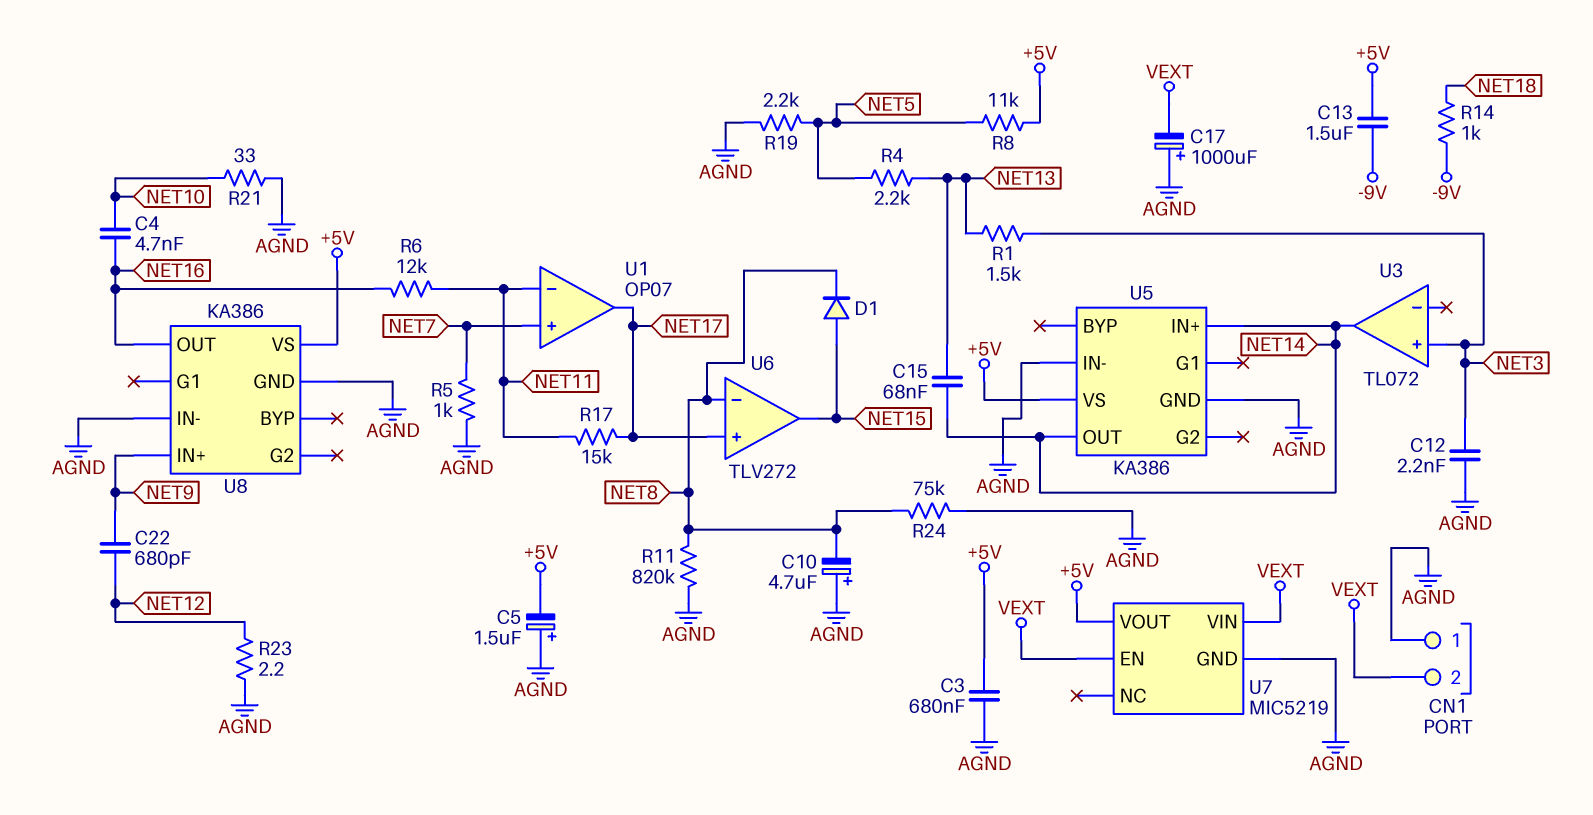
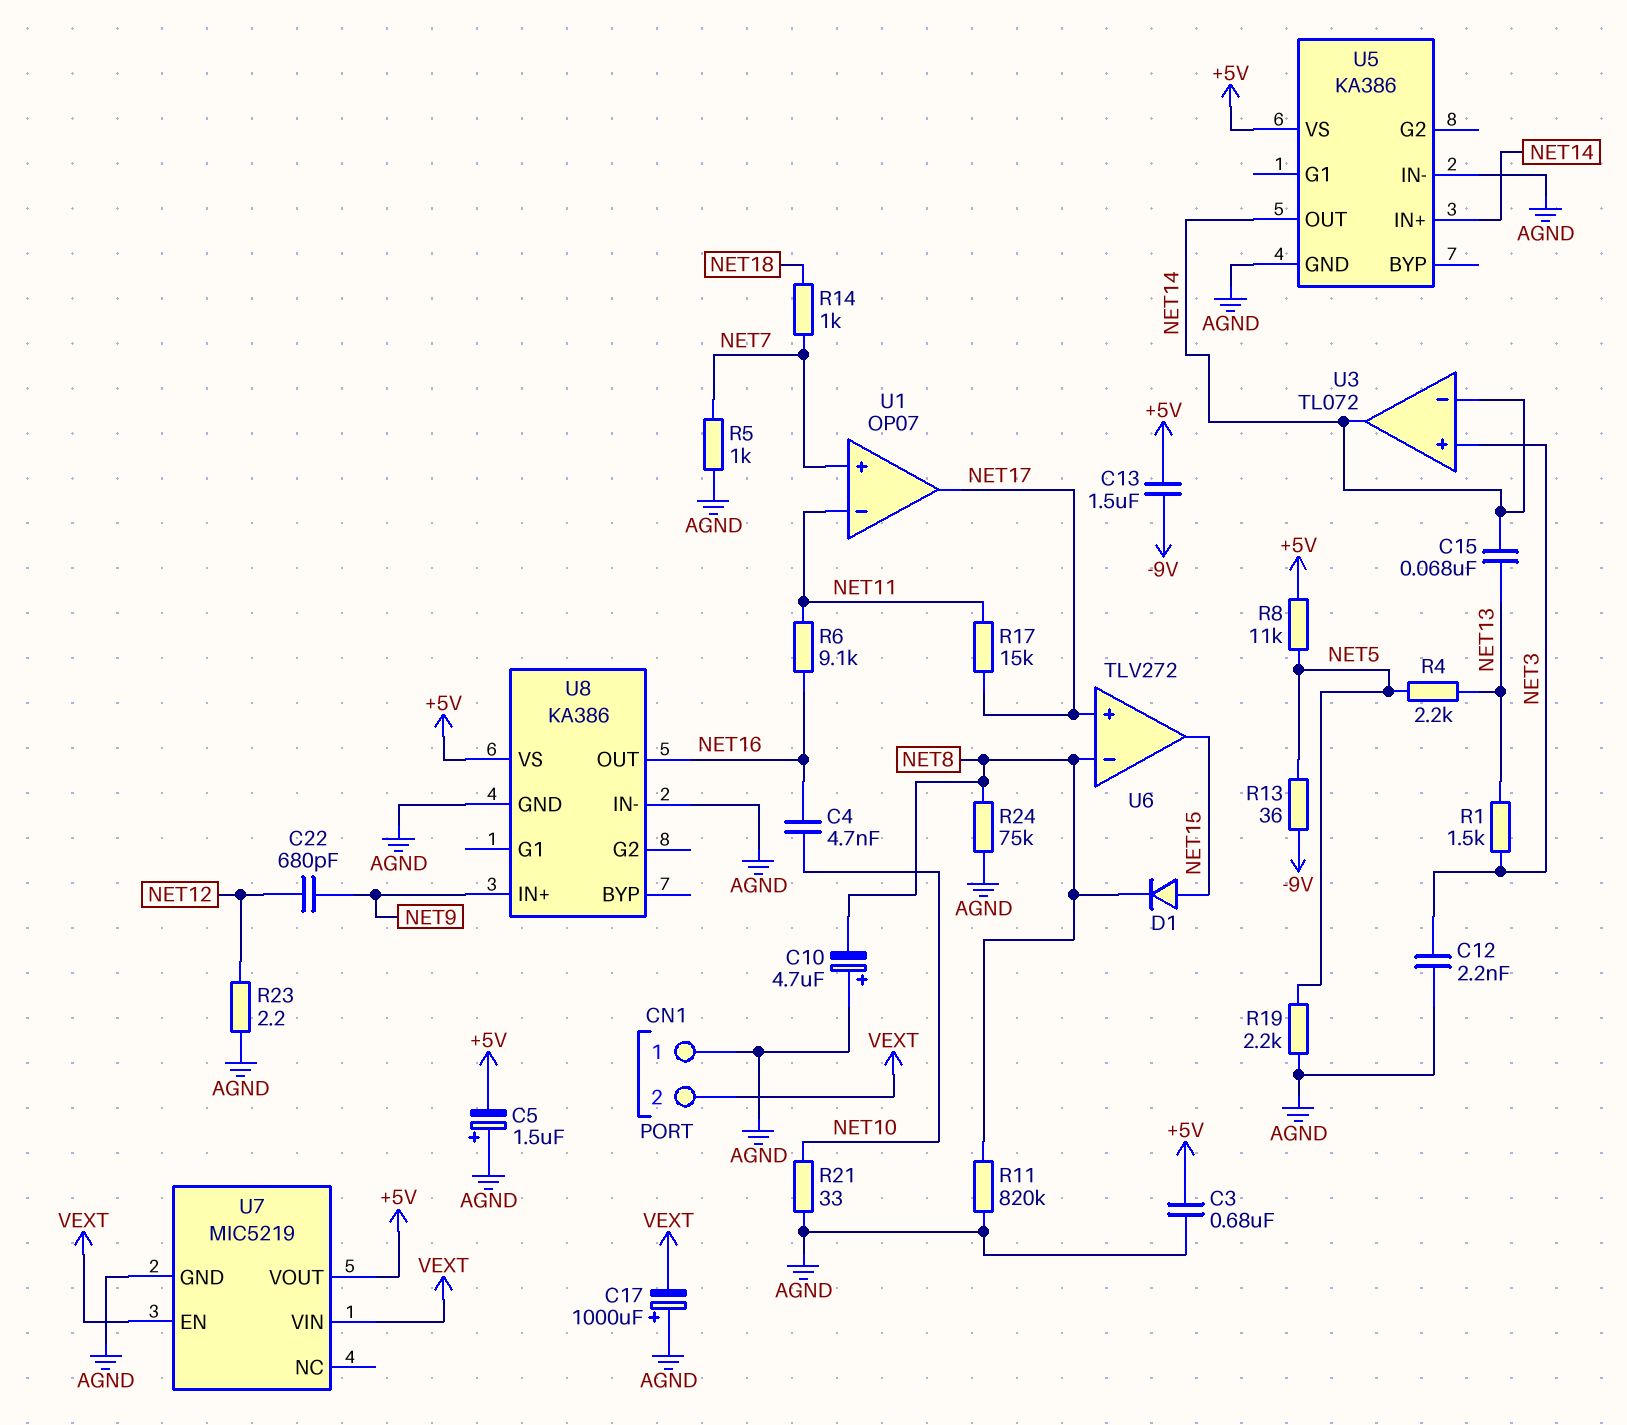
R6: 12k (NET11, NET16) -> 9.1k (NET11, NET16)
R13: none -> 36 (-9V, NET5)
R14: 1k (-9V, NET18) -> 1k (NET7, NET18)
U3 pin in-: none -> NET14

